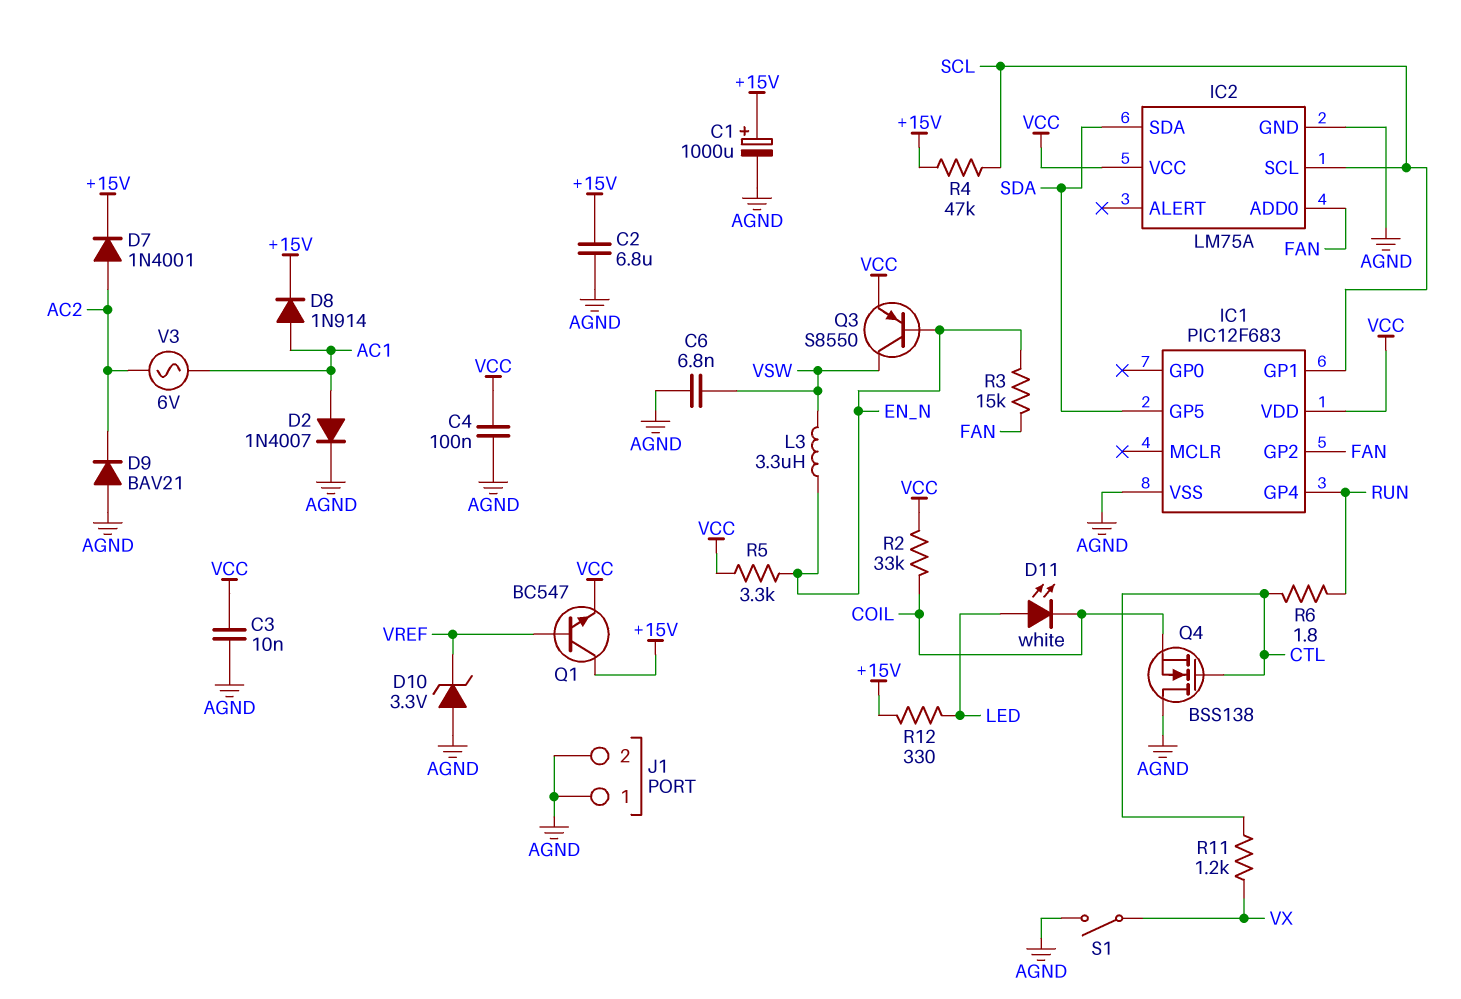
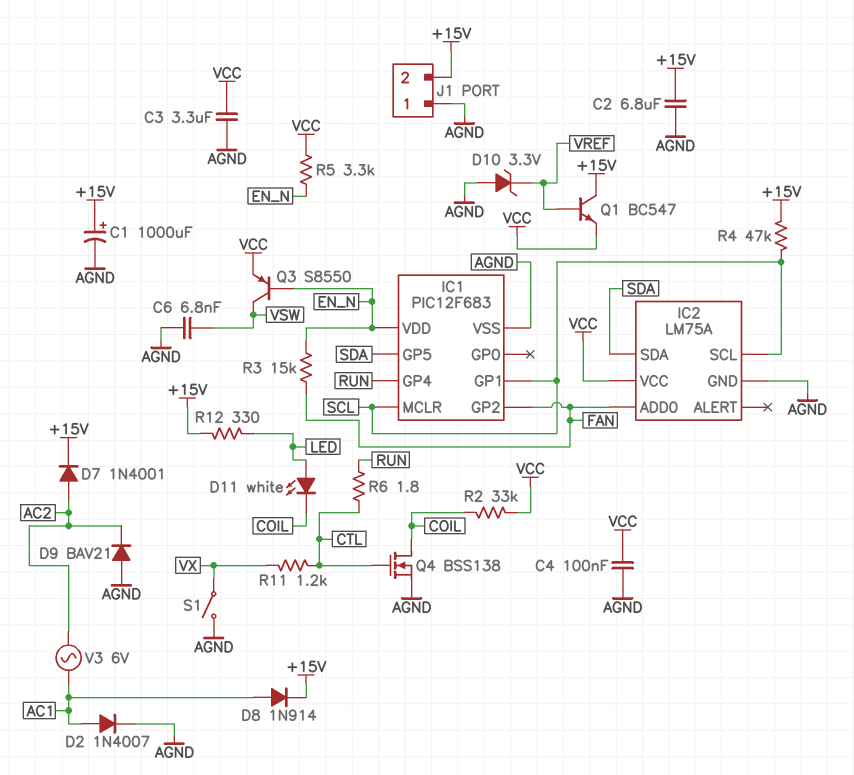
C3: 10nF (AGND, VCC) -> 3.3uF (AGND, VCC)
IC1 pin MCLR: none -> SCL
IC1 pin VDD: VCC -> EN_N
J1 pin 2: AGND -> +15V
L3: 3.3uH (EN_N, VSW) -> none
Q4: NMOS BSS138 (G CTL, D AGND, S COIL) -> NMOS BSS138 (G CTL, D COIL, S AGND)

